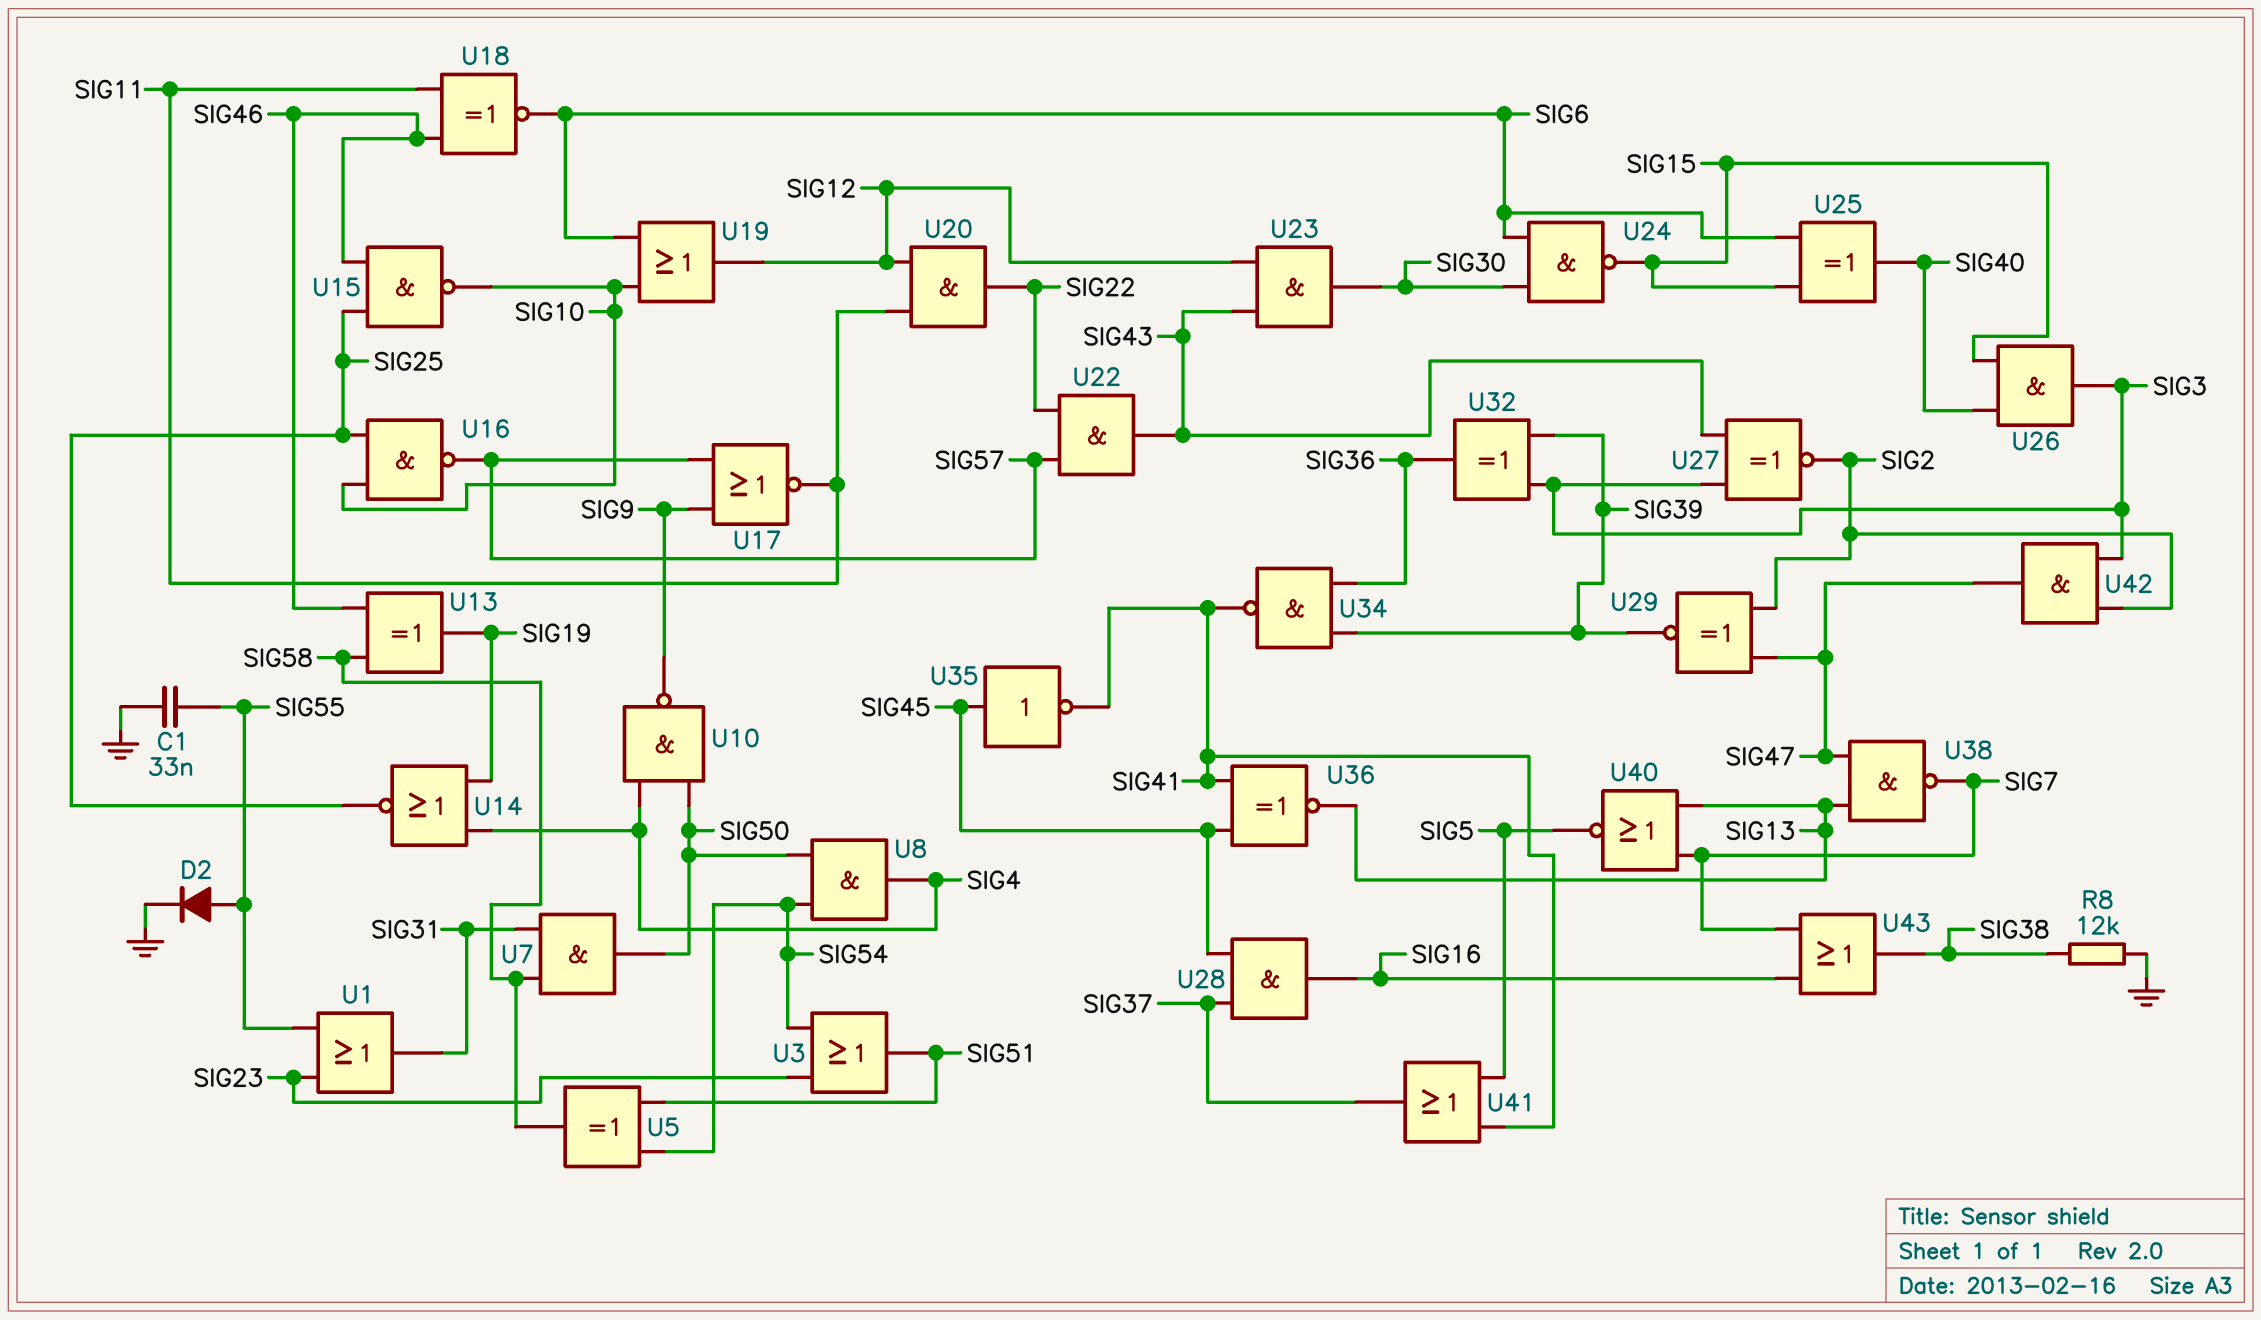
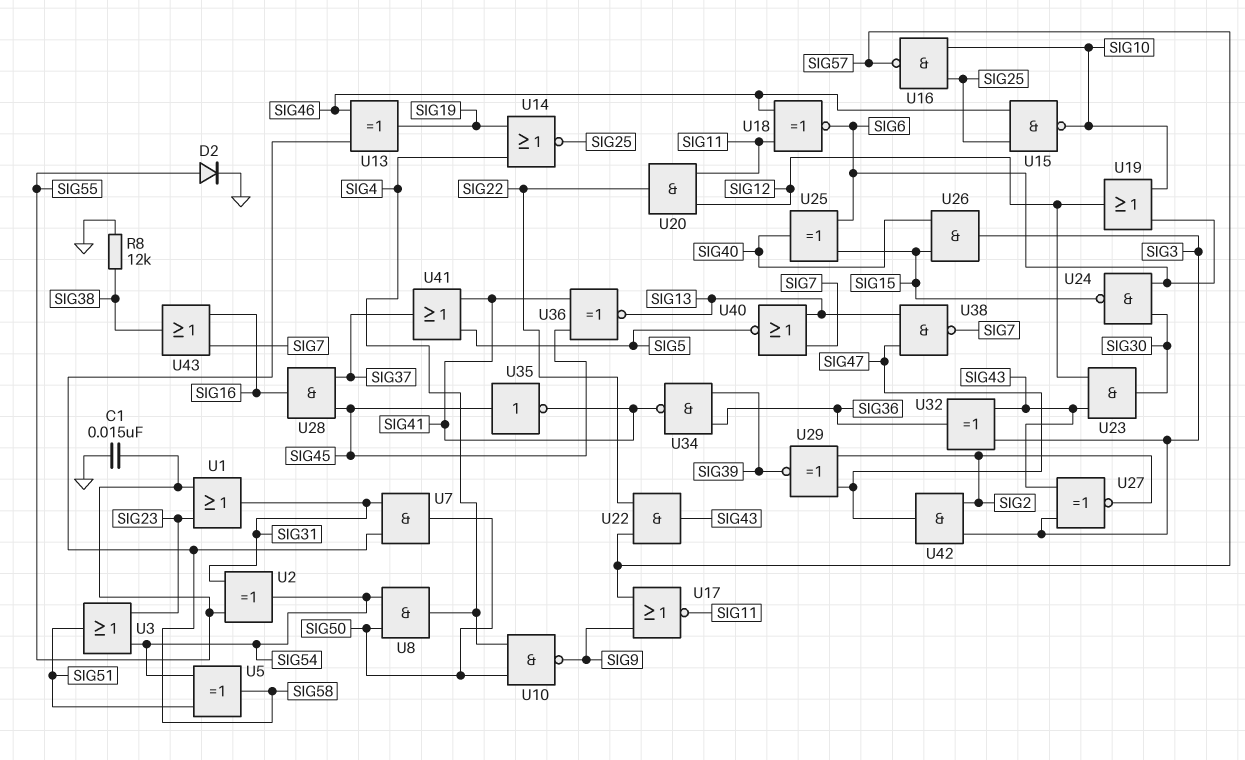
C1: 33nF (GND, SIG55) -> 15nF (GND, SIG55)
U2: none -> XOR (in SIG31, in SIG55, out SIG54)
U32: XOR (in SIG3, in SIG39, out SIG36) -> XOR (in SIG3, in SIG43, out SIG36)

